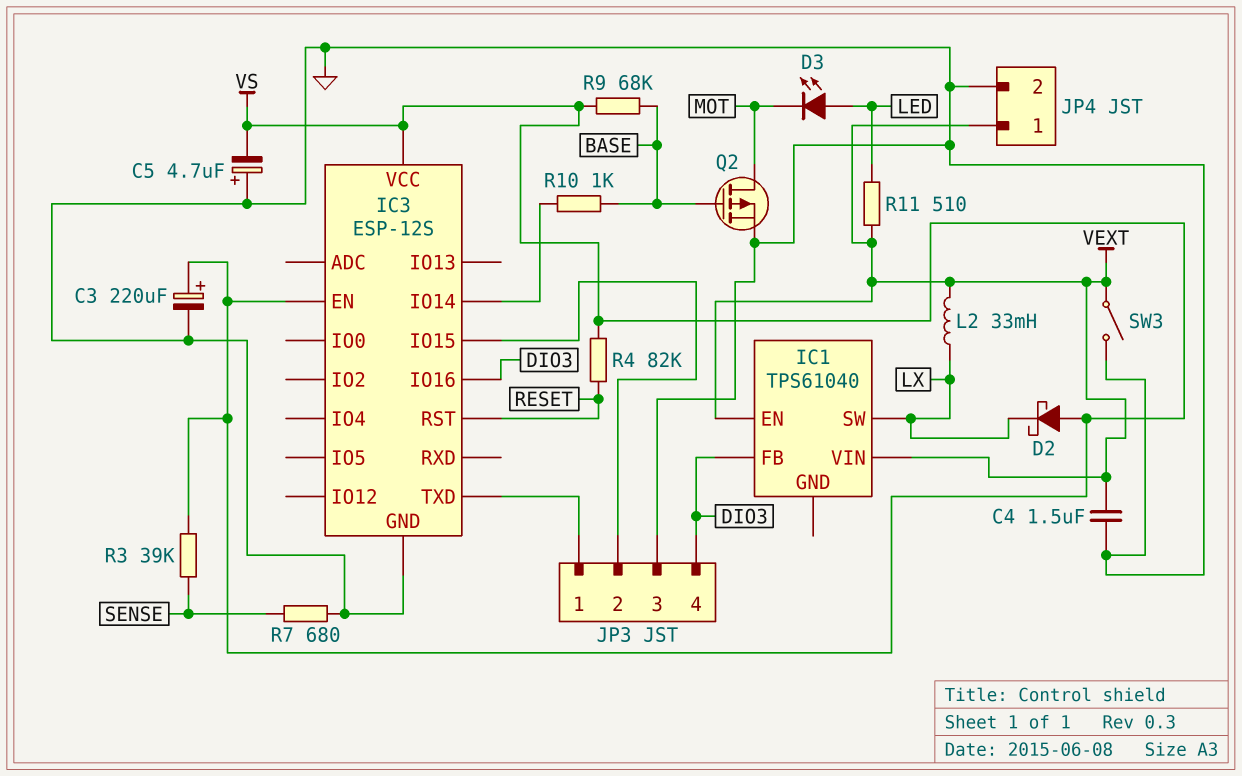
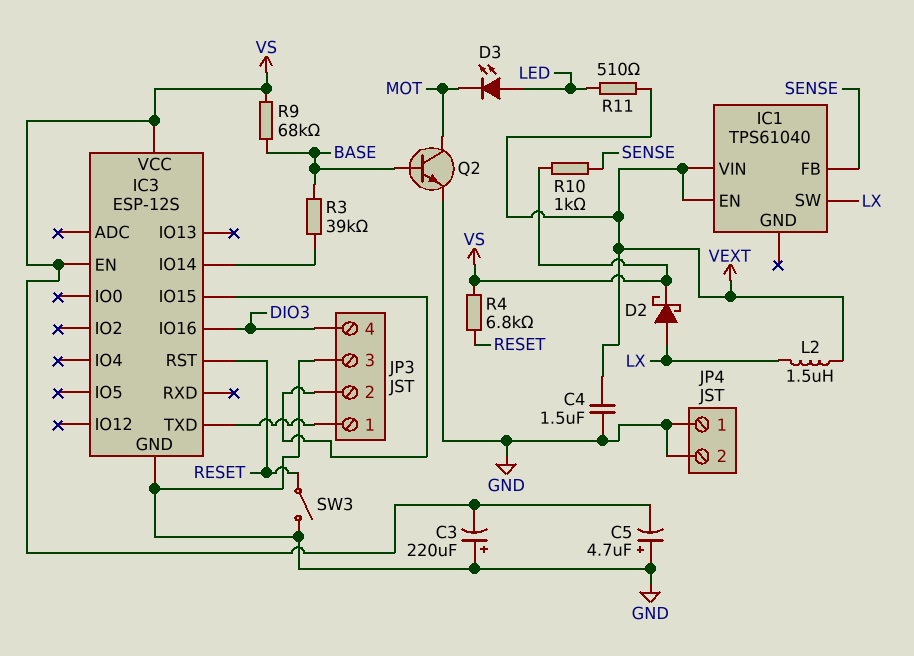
C3: 220uF (plus VS, minus GND) -> 220uF (plus GND, minus VS)
D2: schottky (A VS, K LX) -> schottky (A LX, K VS)
IC1 pin FB: DIO3 -> SENSE
JP4 pin 1: VEXT -> GND
L2: 33mH (LX, VEXT) -> 1.5uH (LX, VEXT)
Q2: PMOS (G BASE, D MOT, S GND) -> NPN (B BASE, C MOT, E GND)
R3: 39k (SENSE, VS) -> 39k (BASE, IC3/IO14)
R4: 82k (RESET, VS) -> 6.8k (RESET, VS)
R7: 680 (GND, SENSE) -> none
R10: 1k (BASE, IC3/IO14) -> 1k (SENSE, VS)
SW3: switch (GND, VEXT) -> switch (GND, RESET)

